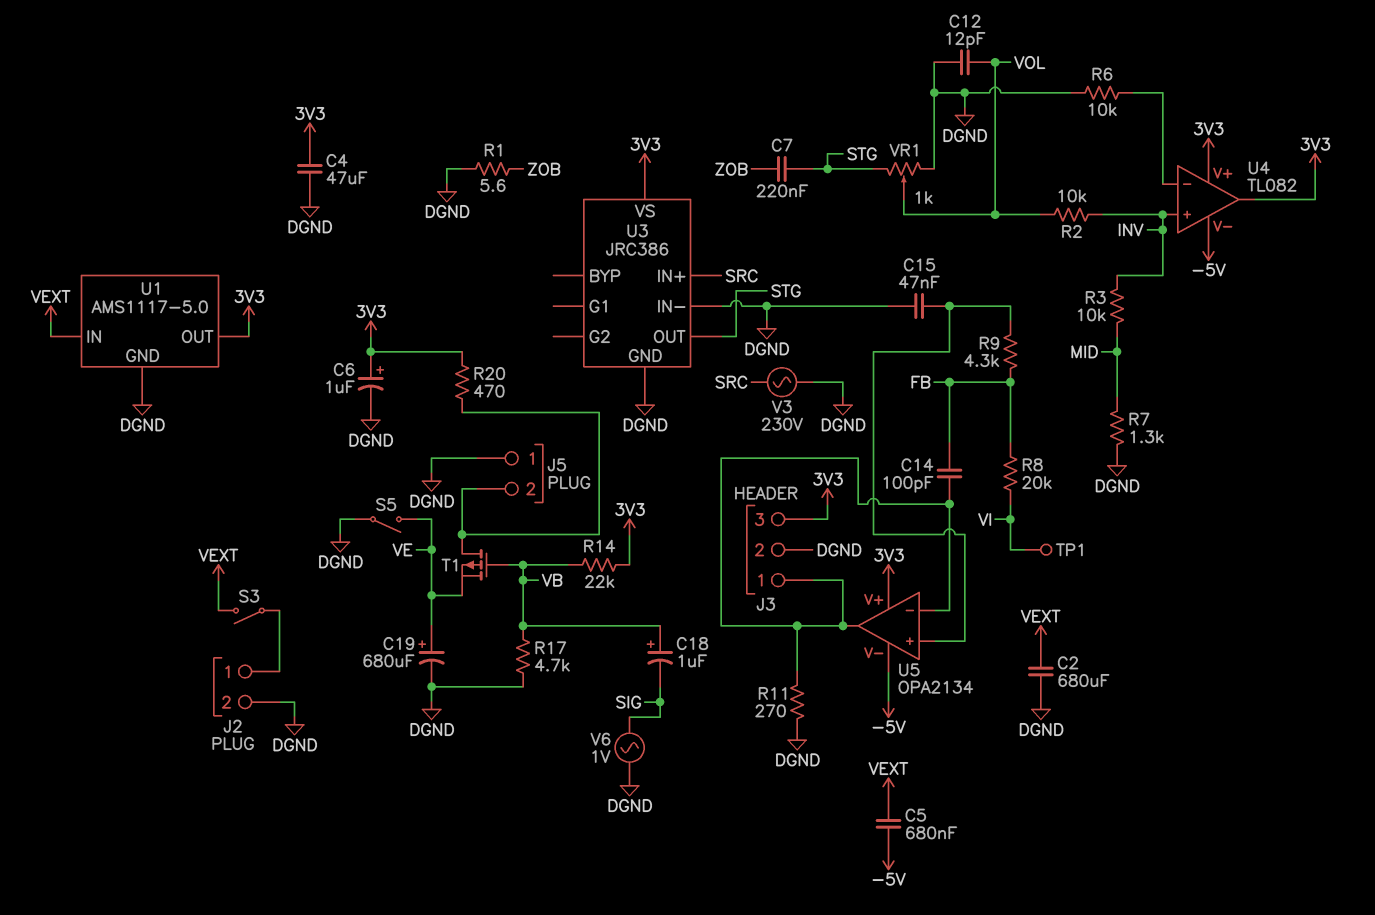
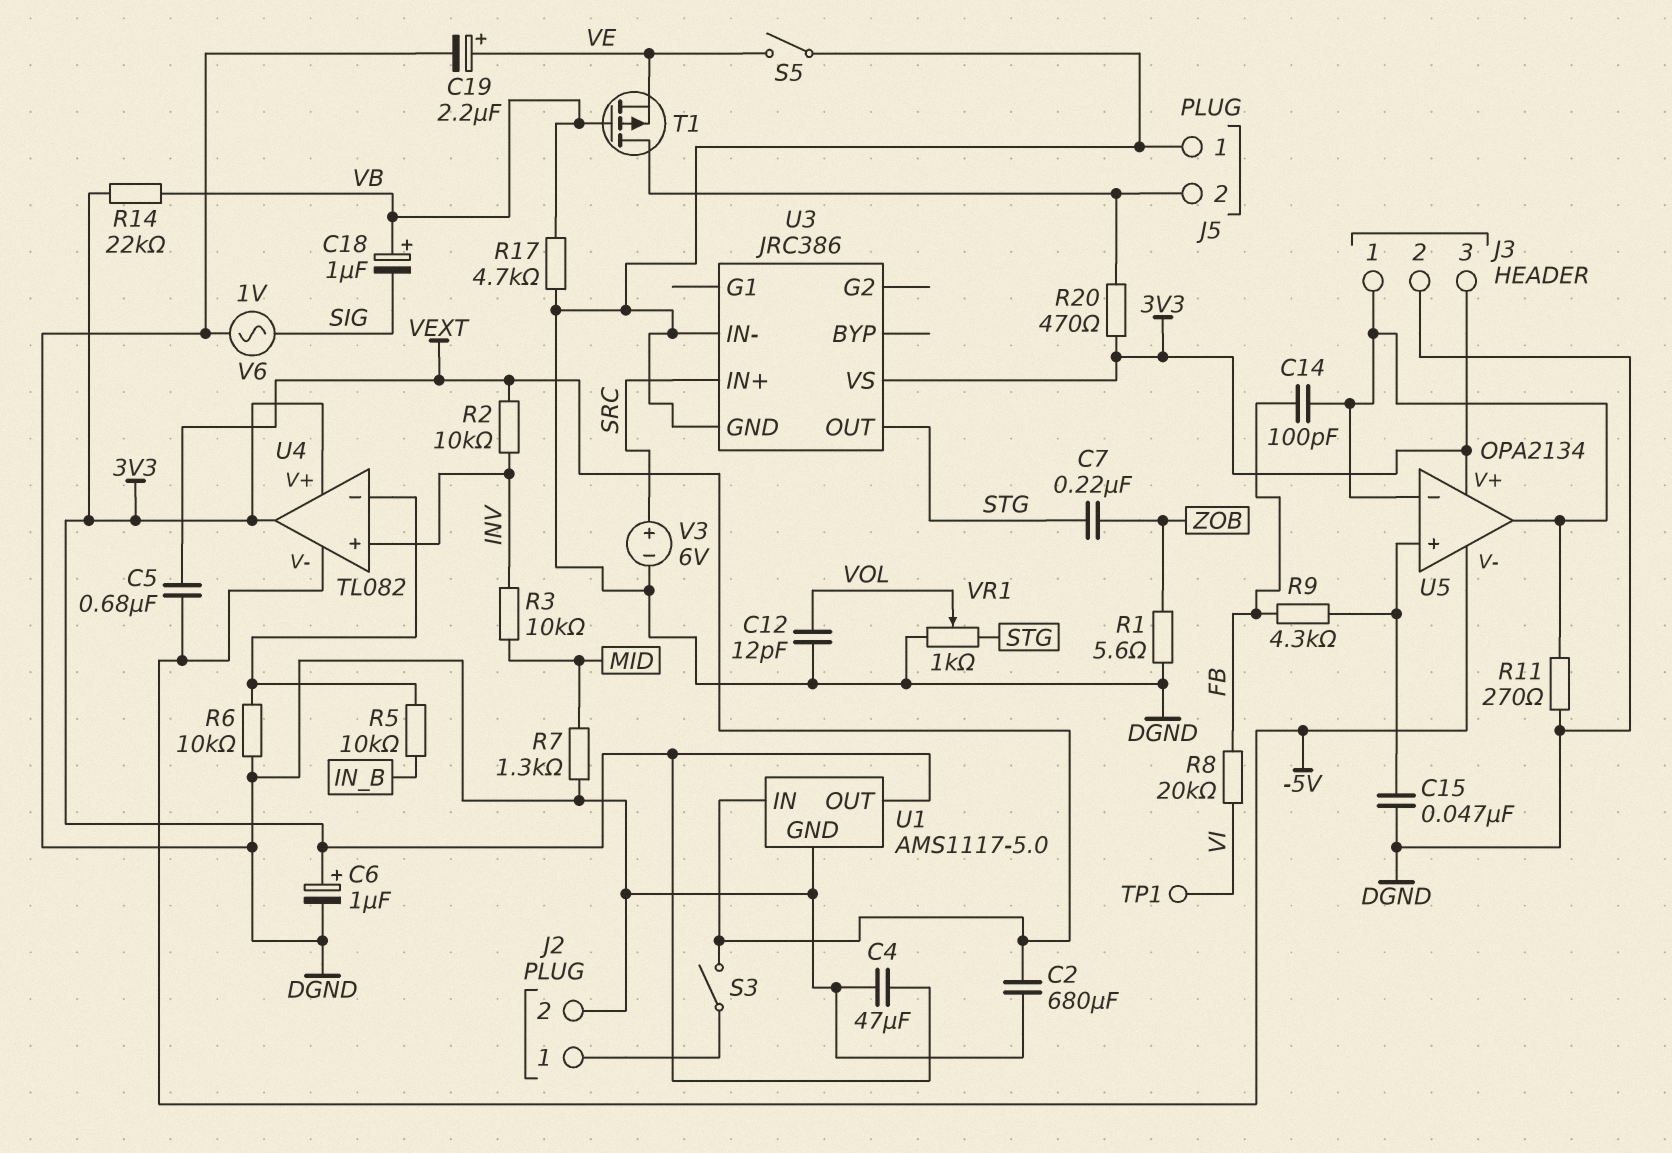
C19: 680uF (plus VE, minus DGND) -> 2.2uF (plus VE, minus DGND)
R2: 10k (INV, VOL) -> 10k (INV, VEXT)
R5: none -> 10k (IN_B, U4/in-)
V3: AC 230V (DGND, SRC) -> 6V (plus SRC, minus DGND)

